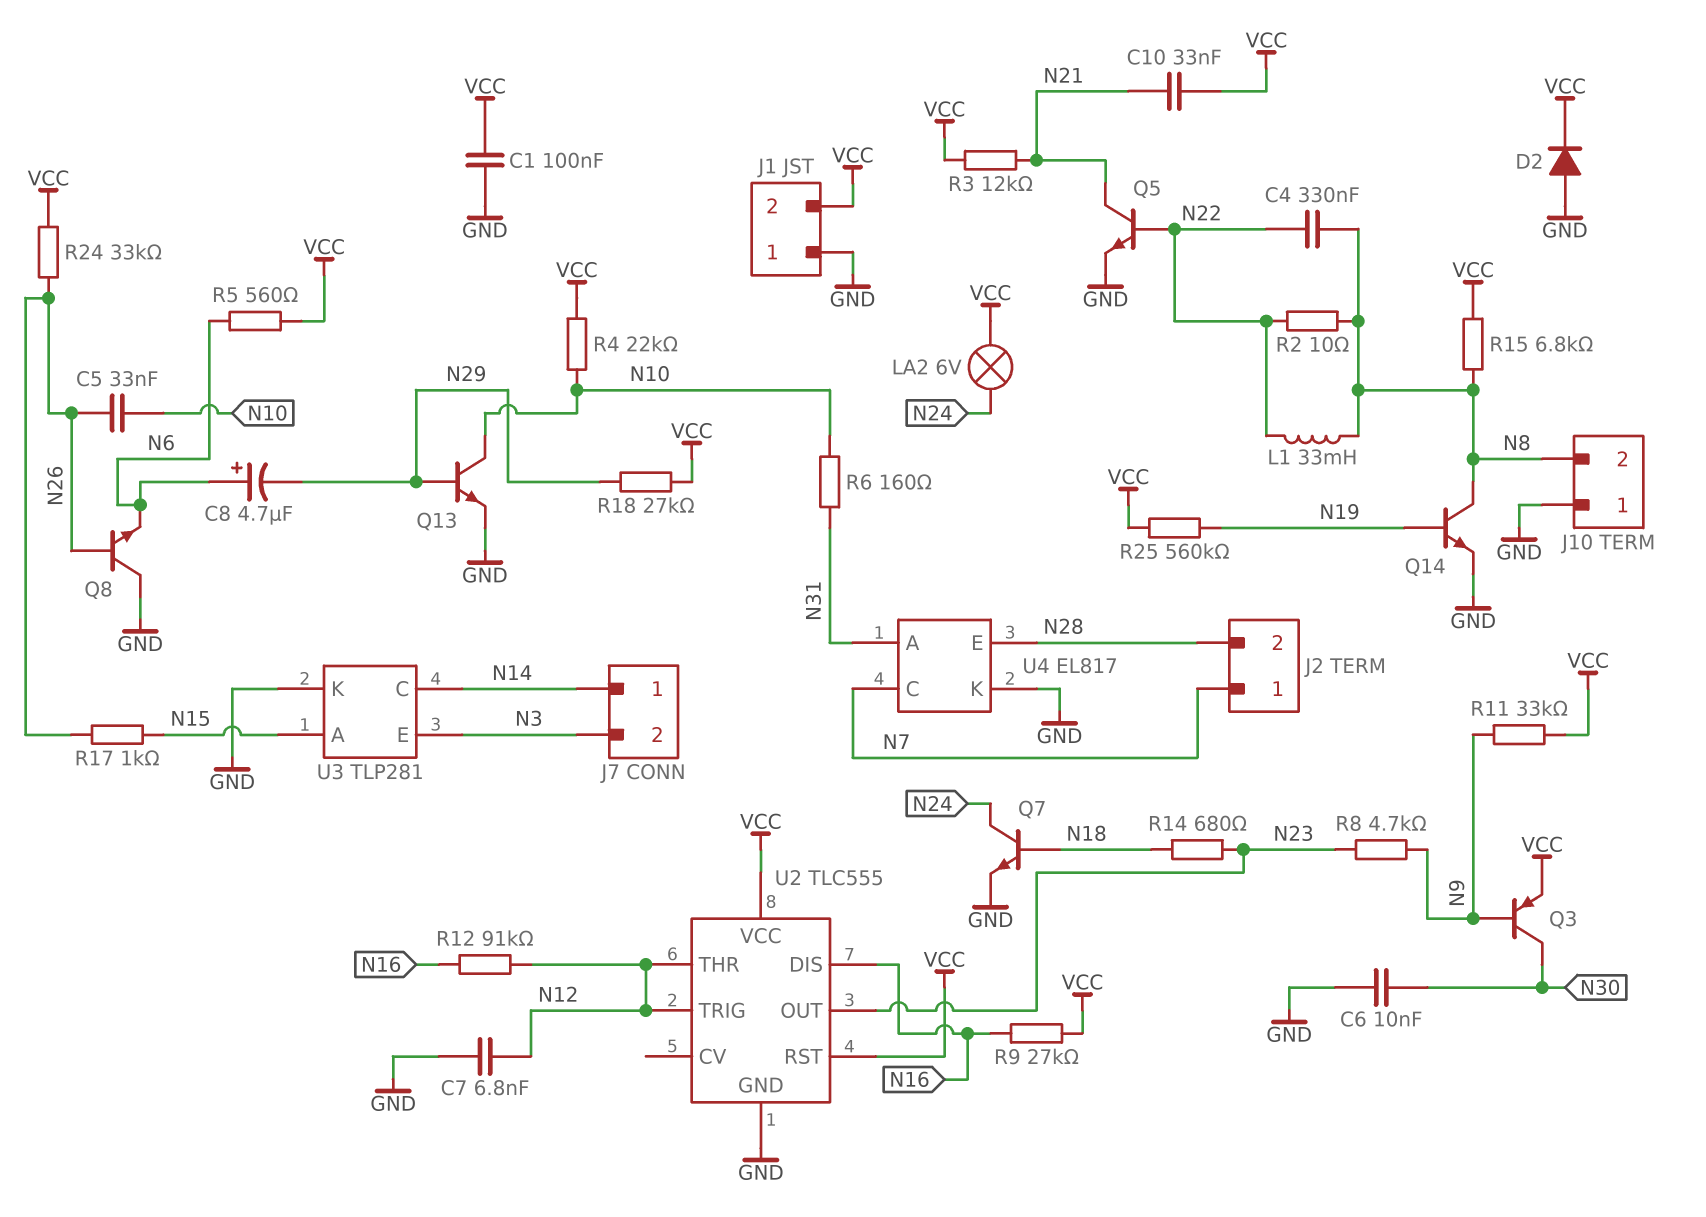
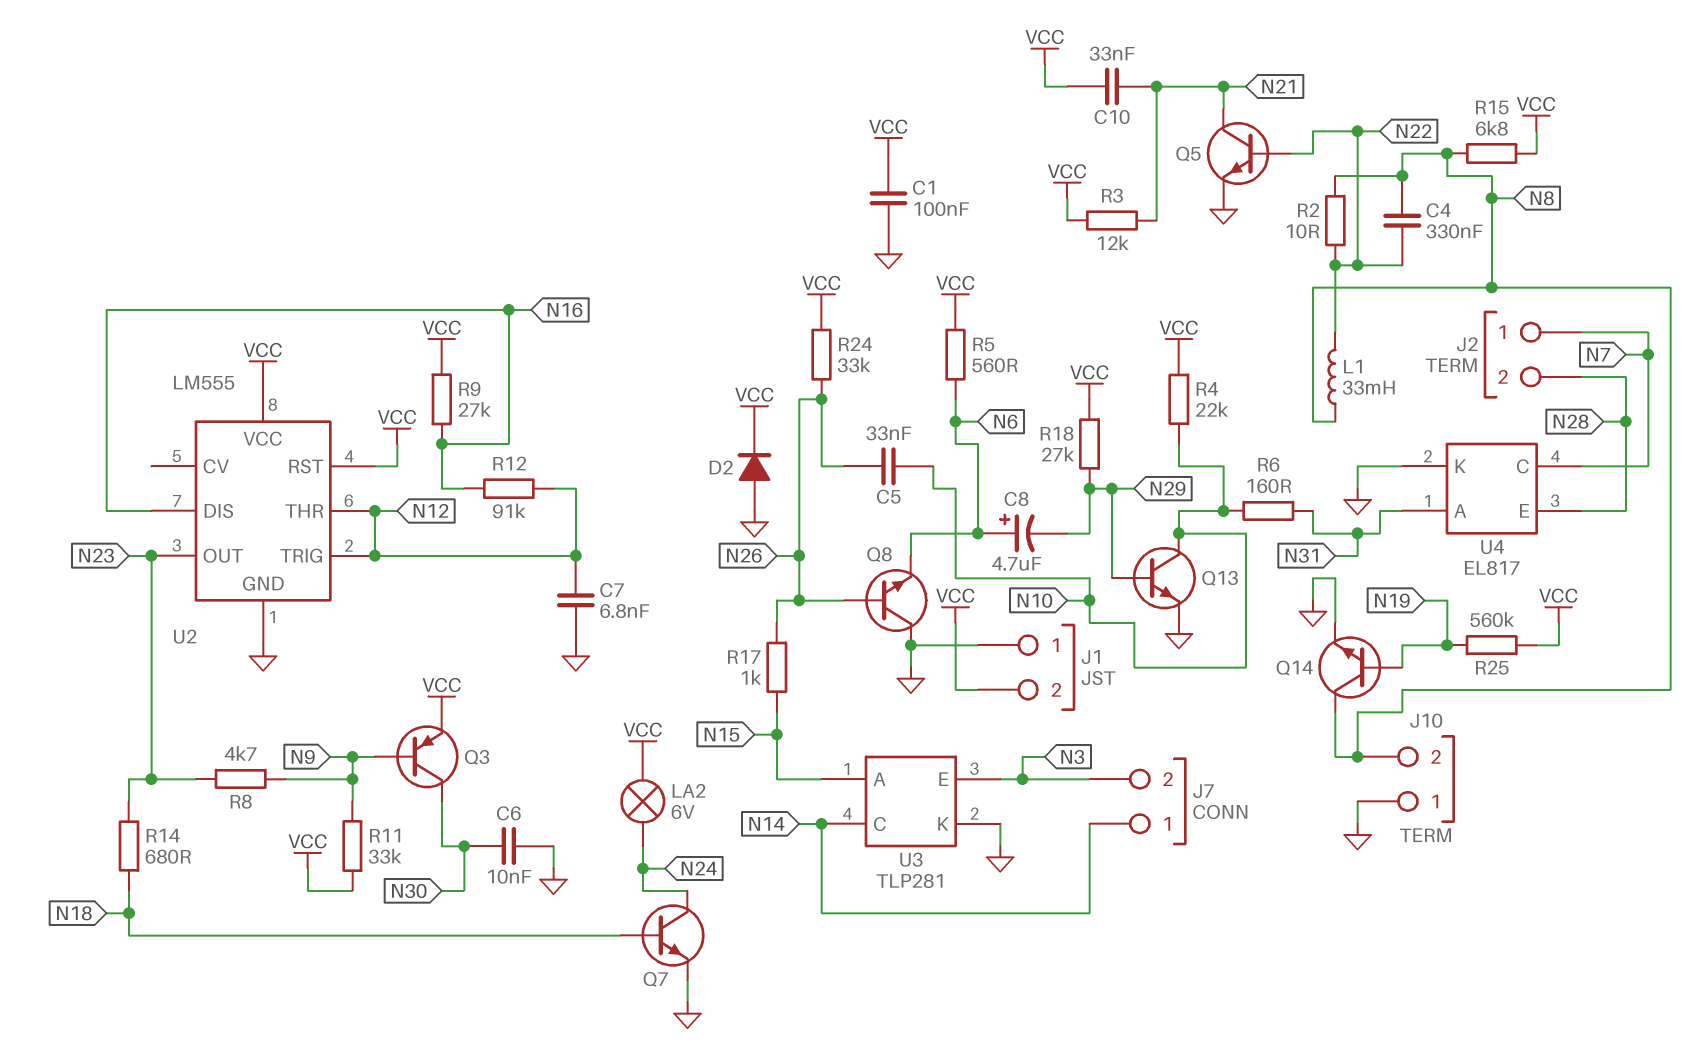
U2: TLC555 -> LM555

